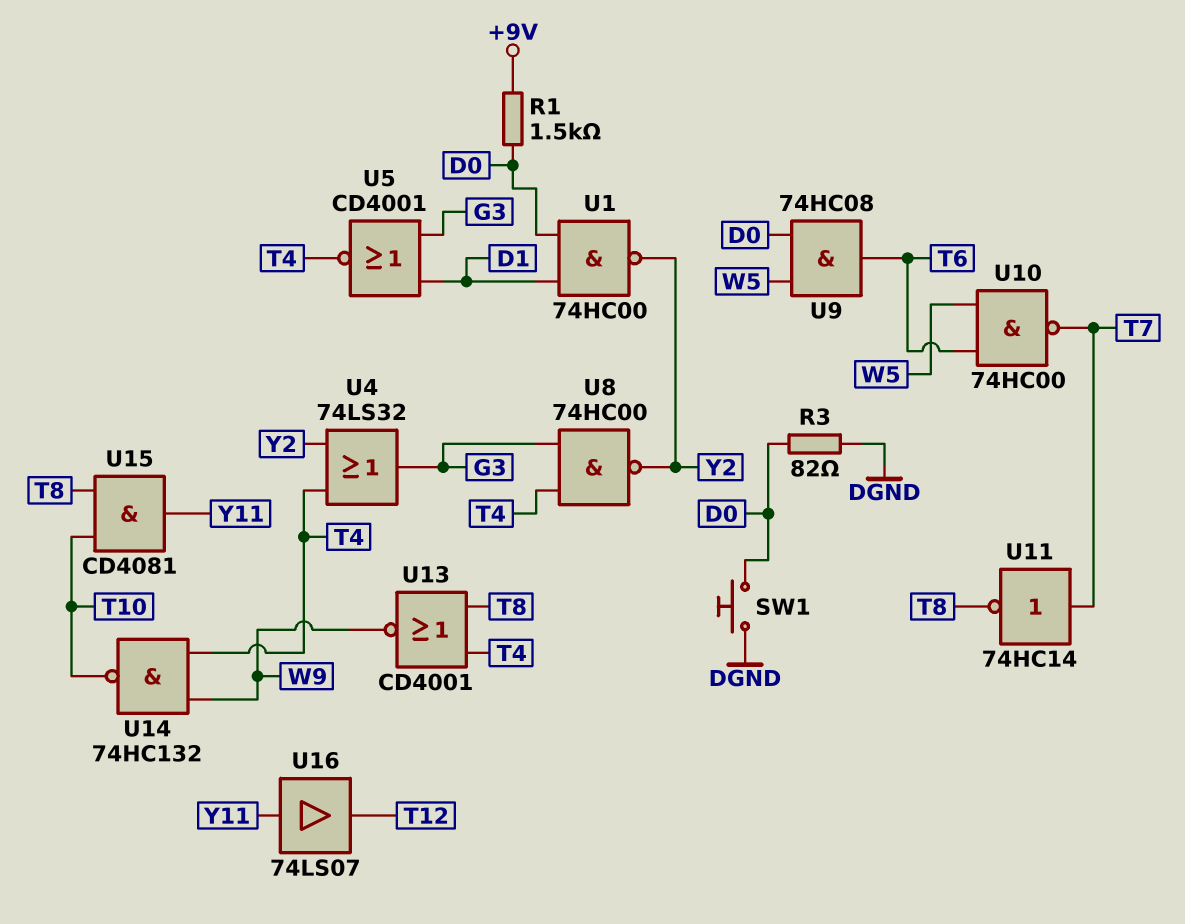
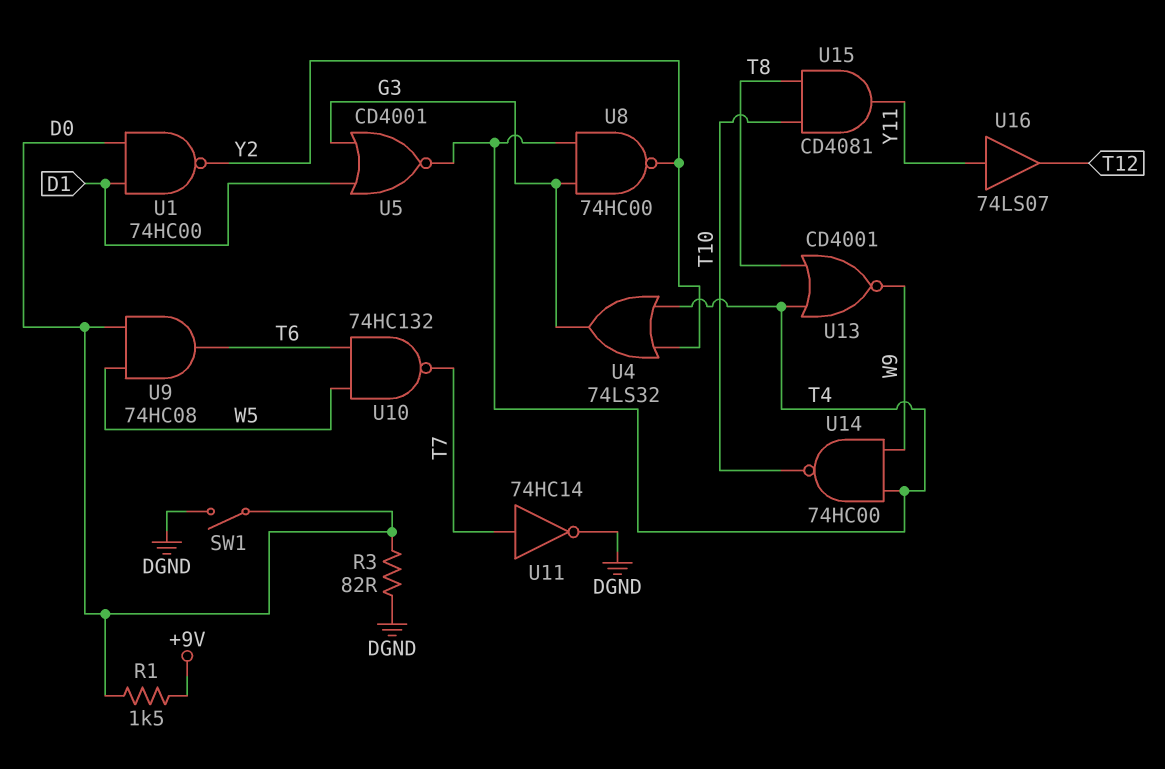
SW1: button (D0, DGND) -> switch (D0, DGND)
U10: NAND 74HC00 (in T6, in W5, out T7) -> NAND 74HC132 (in T6, in W5, out T7)
U11: NOT 74HC14 (in T7, out T8) -> NOT 74HC14 (in T7, out DGND)
U14: NAND 74HC132 (in T4, in W9, out T10) -> NAND 74HC00 (in T4, in W9, out T10)

